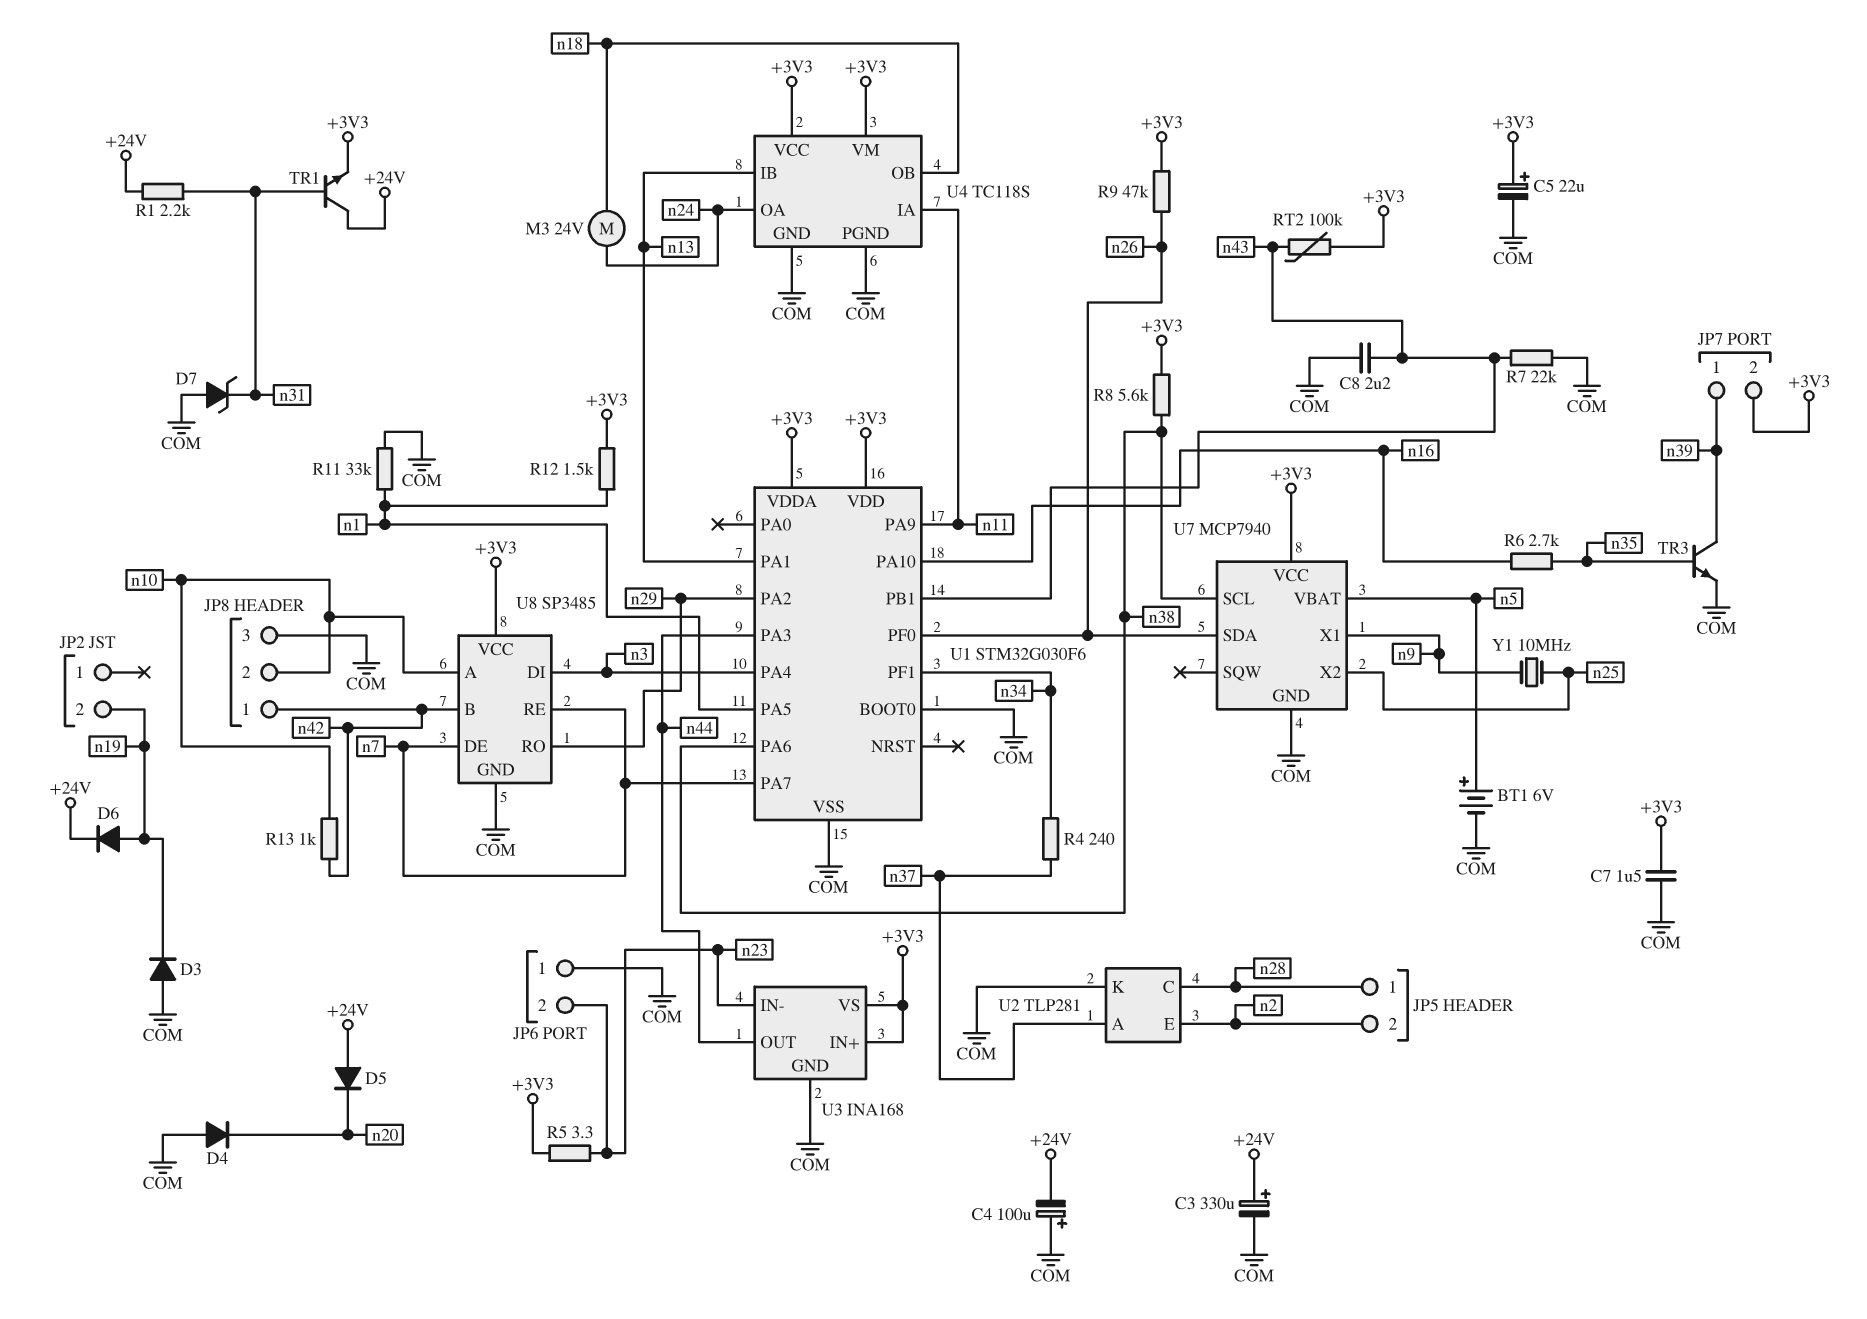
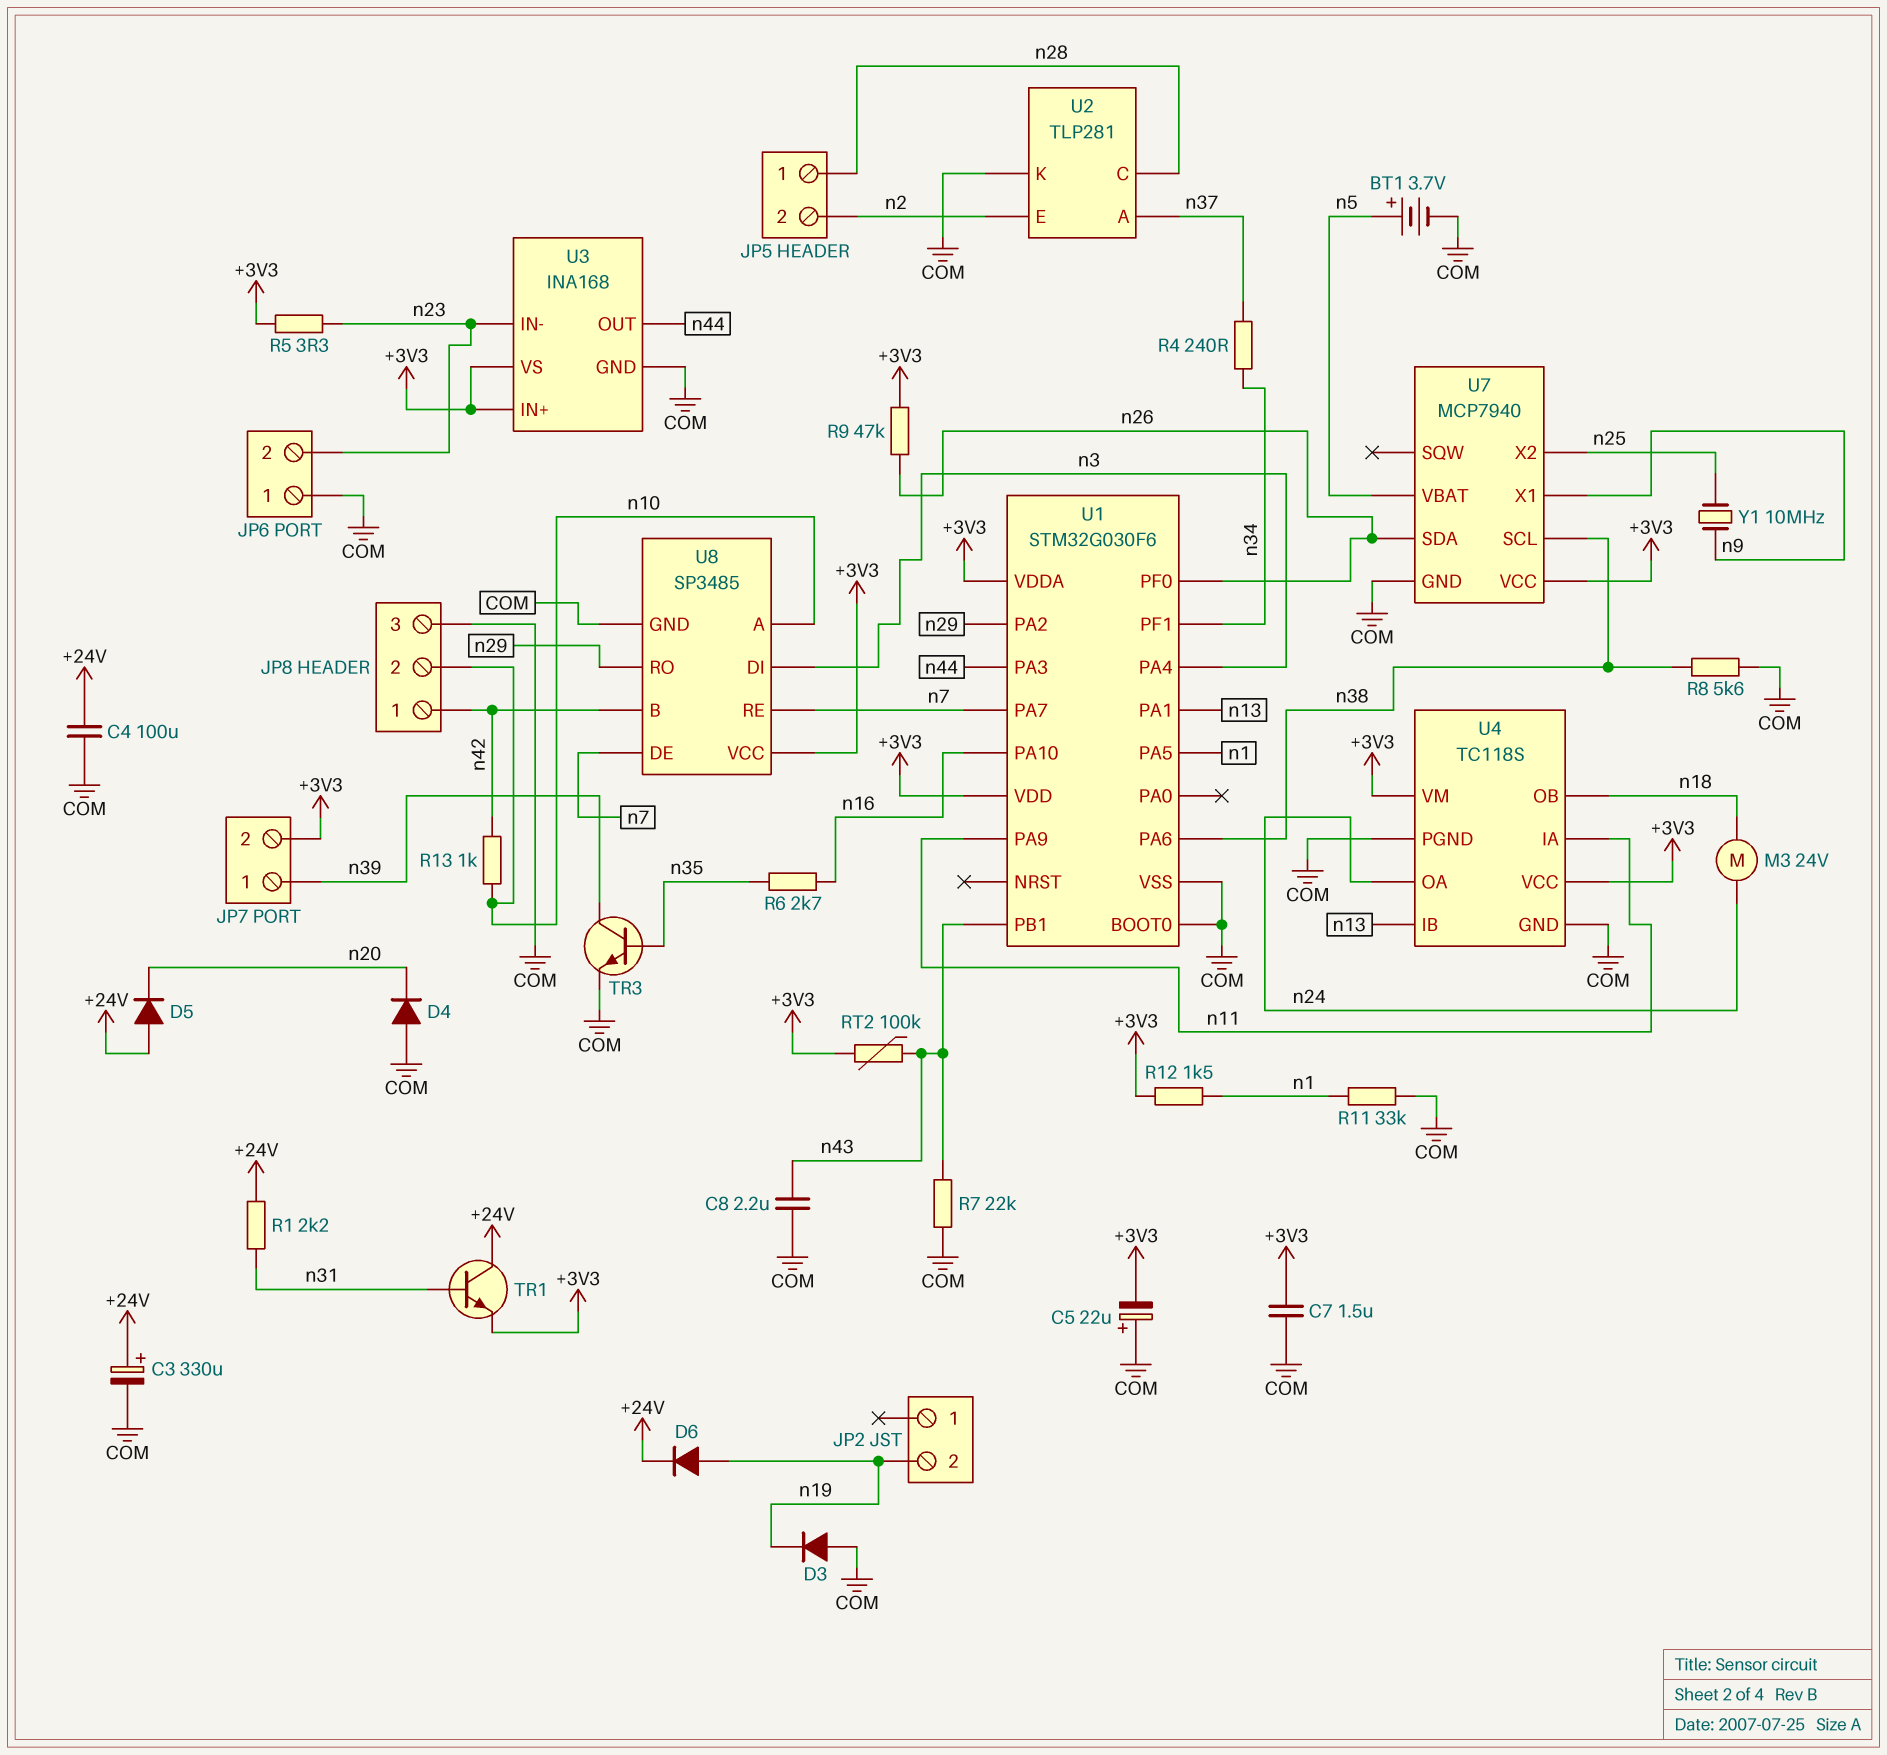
BT1: 6V (plus n5, minus COM) -> 3.7V (plus n5, minus COM)
C4: 100uF (plus COM, minus +24V) -> 100uF (+24V, COM)
C5: 22uF (plus +3V3, minus COM) -> 22uF (plus COM, minus +3V3)
D7: zener (A COM, K n31) -> none
R8: 5.6k (+3V3, n38) -> 5.6k (COM, n38)

